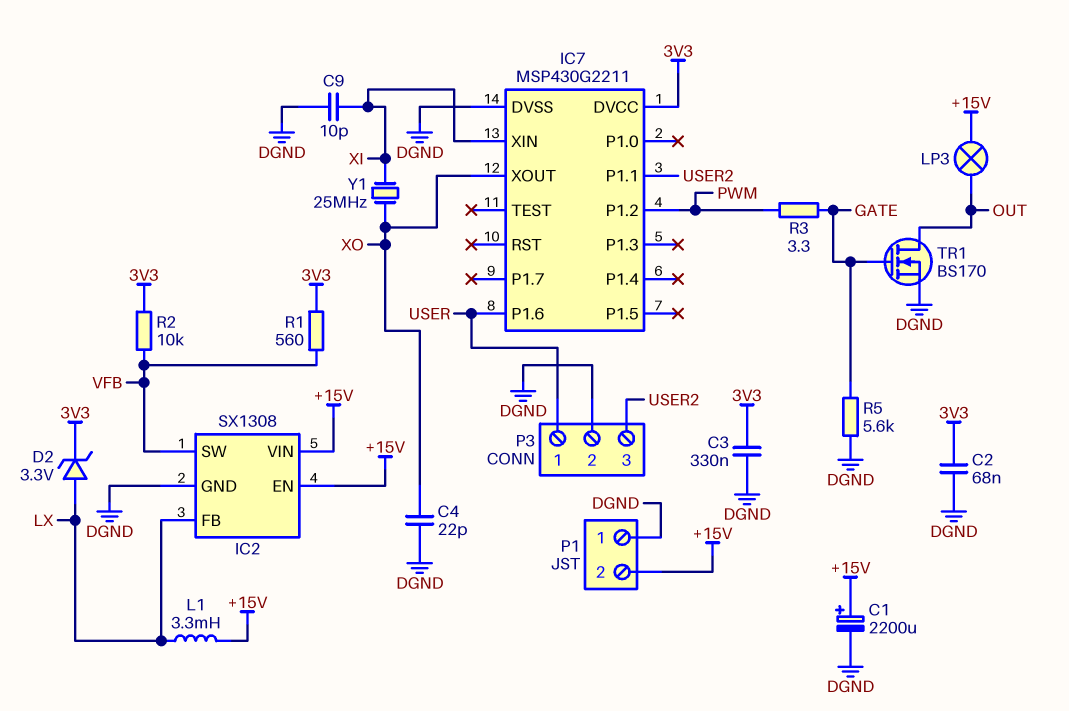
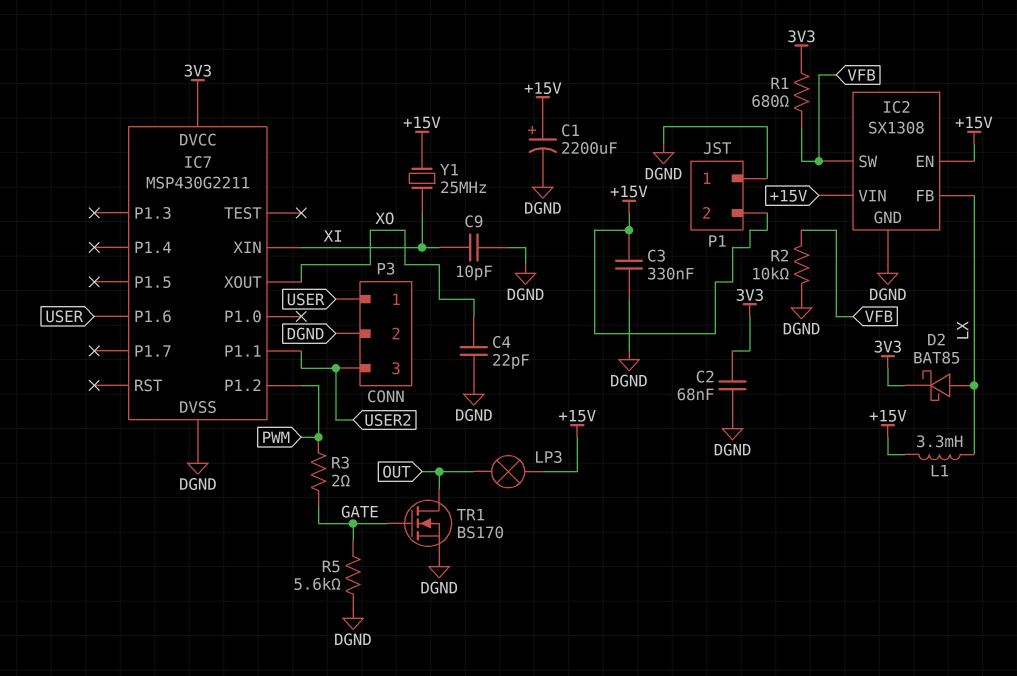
C3: 330nF (3V3, DGND) -> 330nF (+15V, DGND)
D2: zener 3.3V (A LX, K 3V3) -> schottky BAT85 (A LX, K 3V3)
R1: 560 (3V3, VFB) -> 680 (3V3, VFB)
R2: 10k (3V3, VFB) -> 10k (DGND, VFB)
R3: 3.3 (GATE, PWM) -> 2 (GATE, PWM)
Y1: 25MHz (XI, XO) -> 25MHz (+15V, XI)

